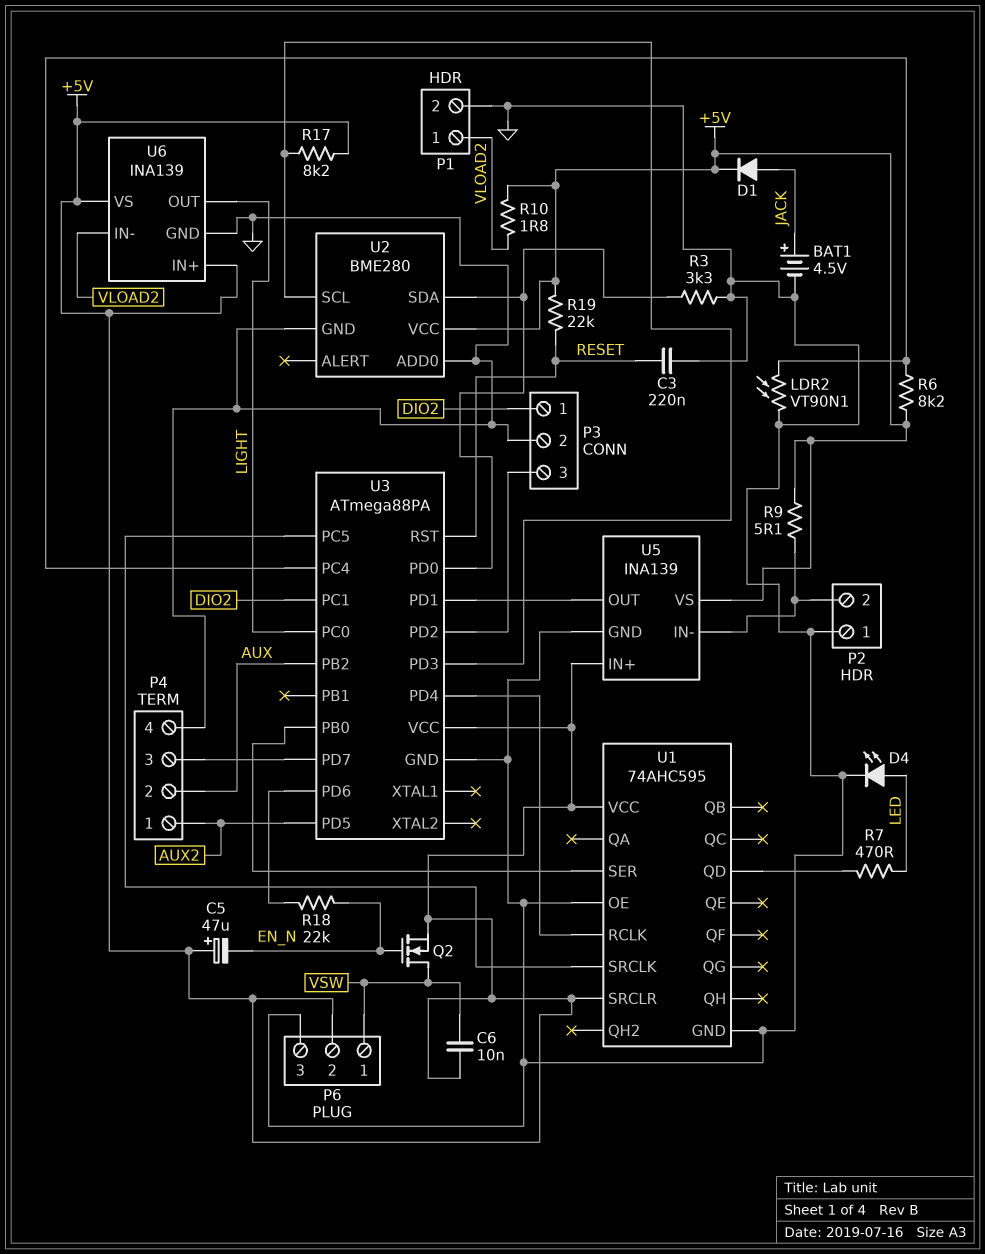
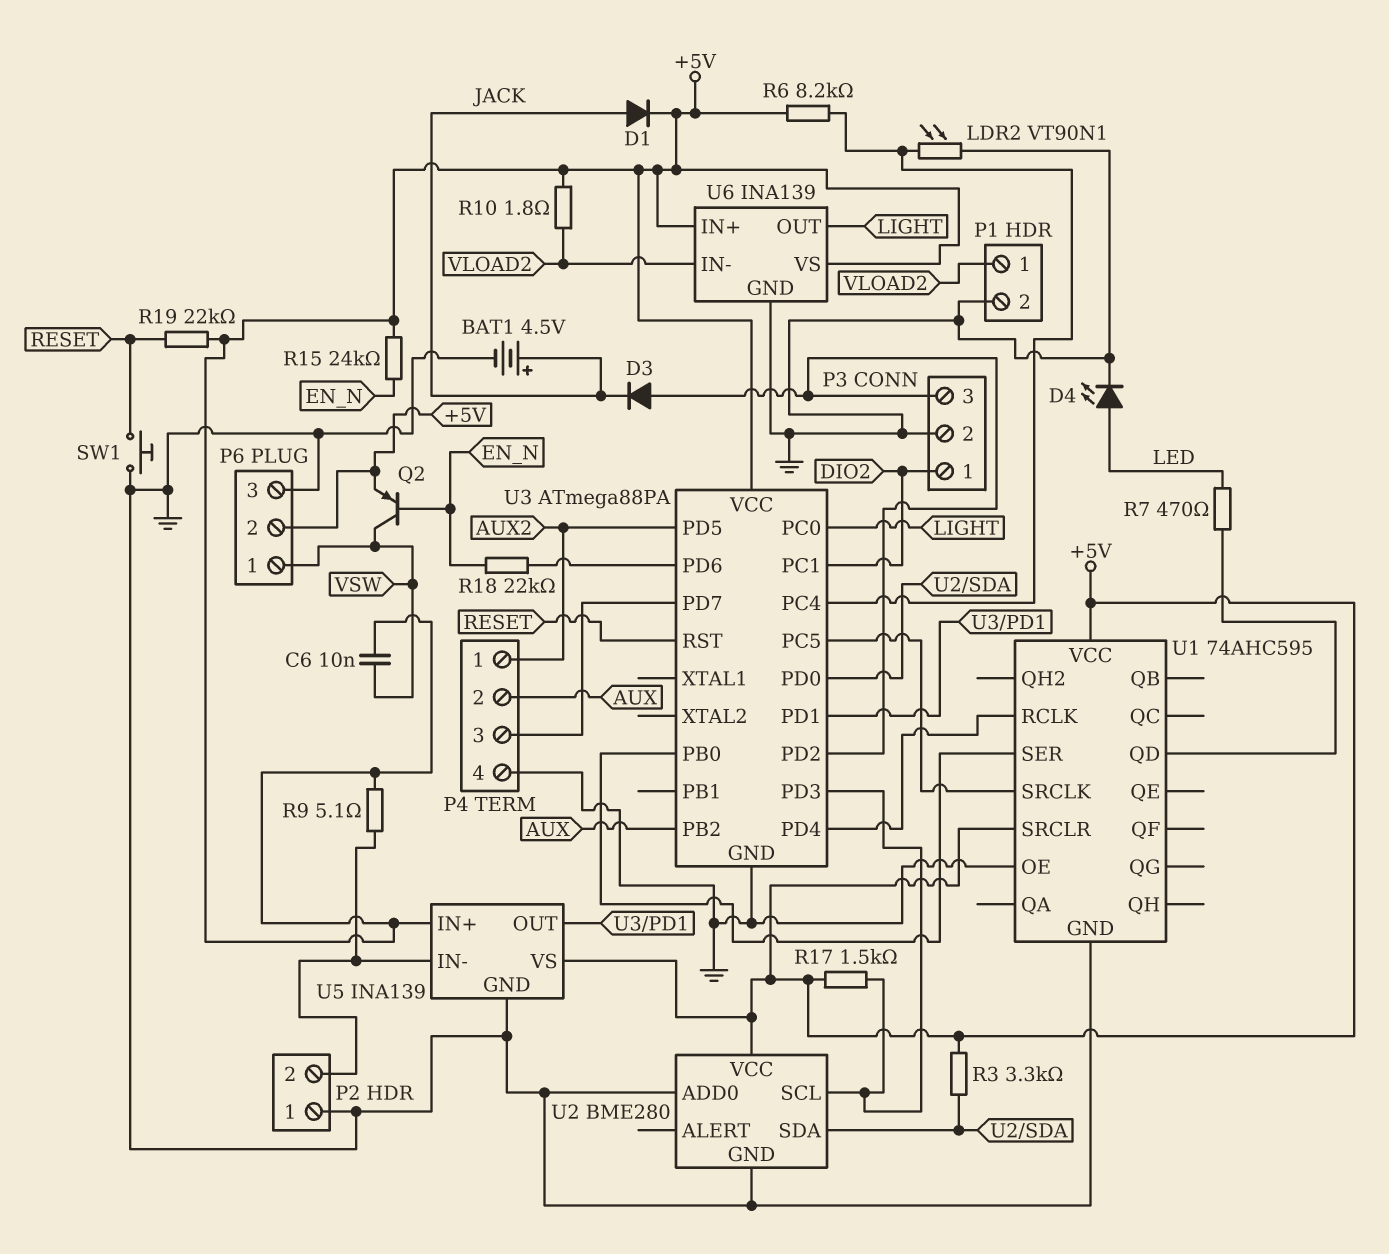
C3: 220nF (GND, RESET) -> none
C5: 47uF (plus +5V, minus EN_N) -> none
D3: none -> diode (A P3/3, K JACK)
Q2: NMOS (G EN_N, D VSW, S +5V) -> PNP (B EN_N, C VSW, E +5V)
R3: 3.3k (GND, U2/SDA) -> 3.3k (+5V, U2/SDA)
R15: none -> 24k (+5V, EN_N)
R17: 8.2k (+5V, U2/SCL) -> 1.5k (+5V, U2/SCL)
SW1: none -> button (GND, RESET)

